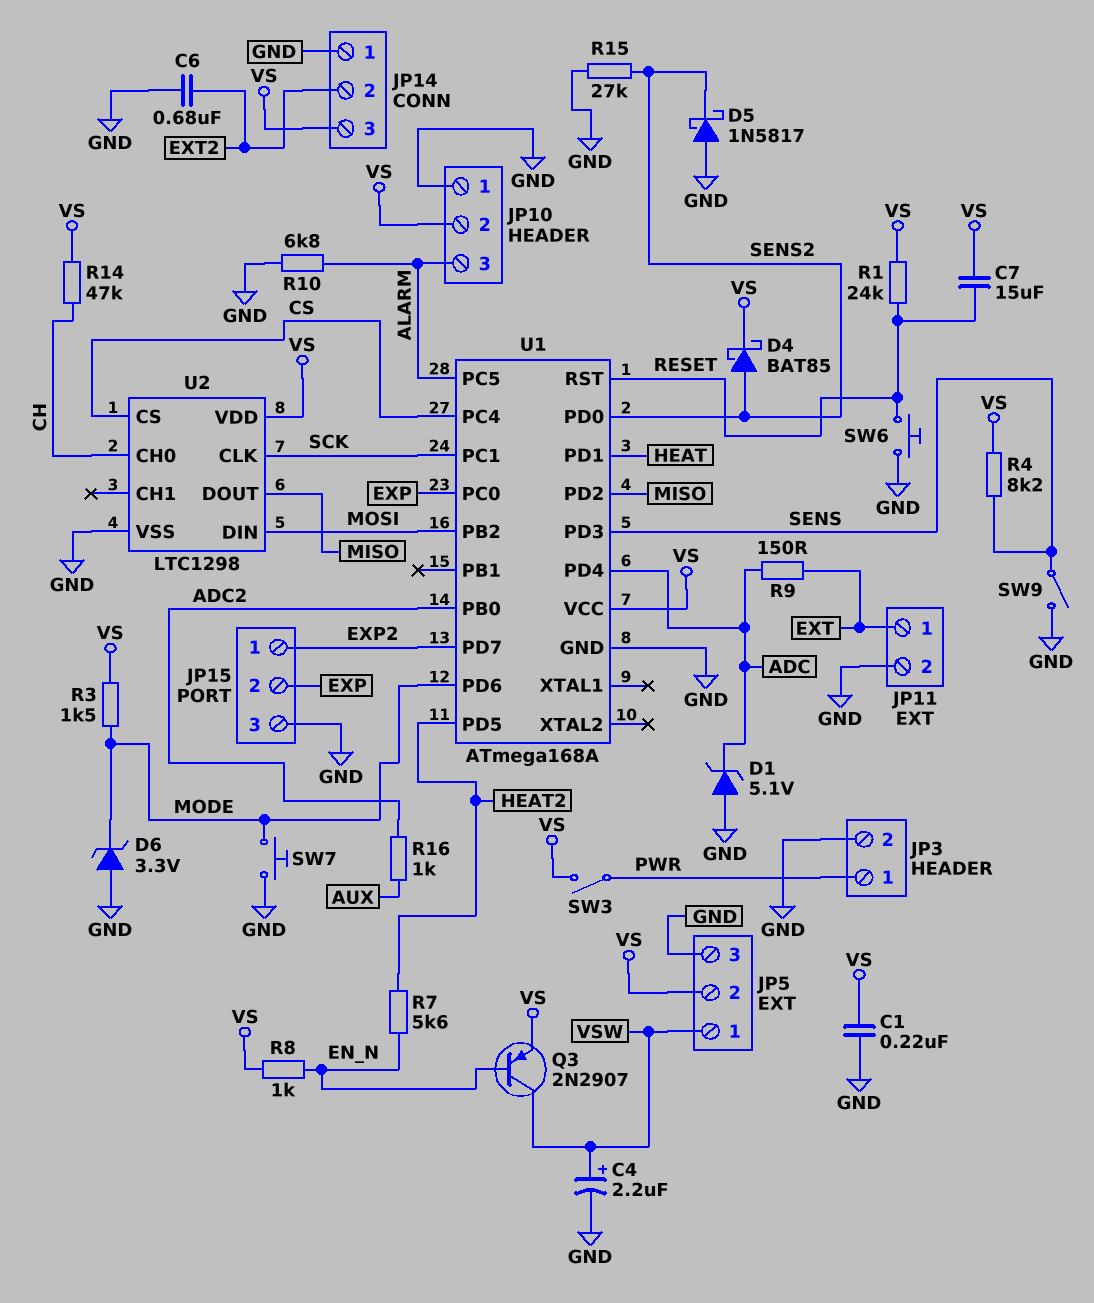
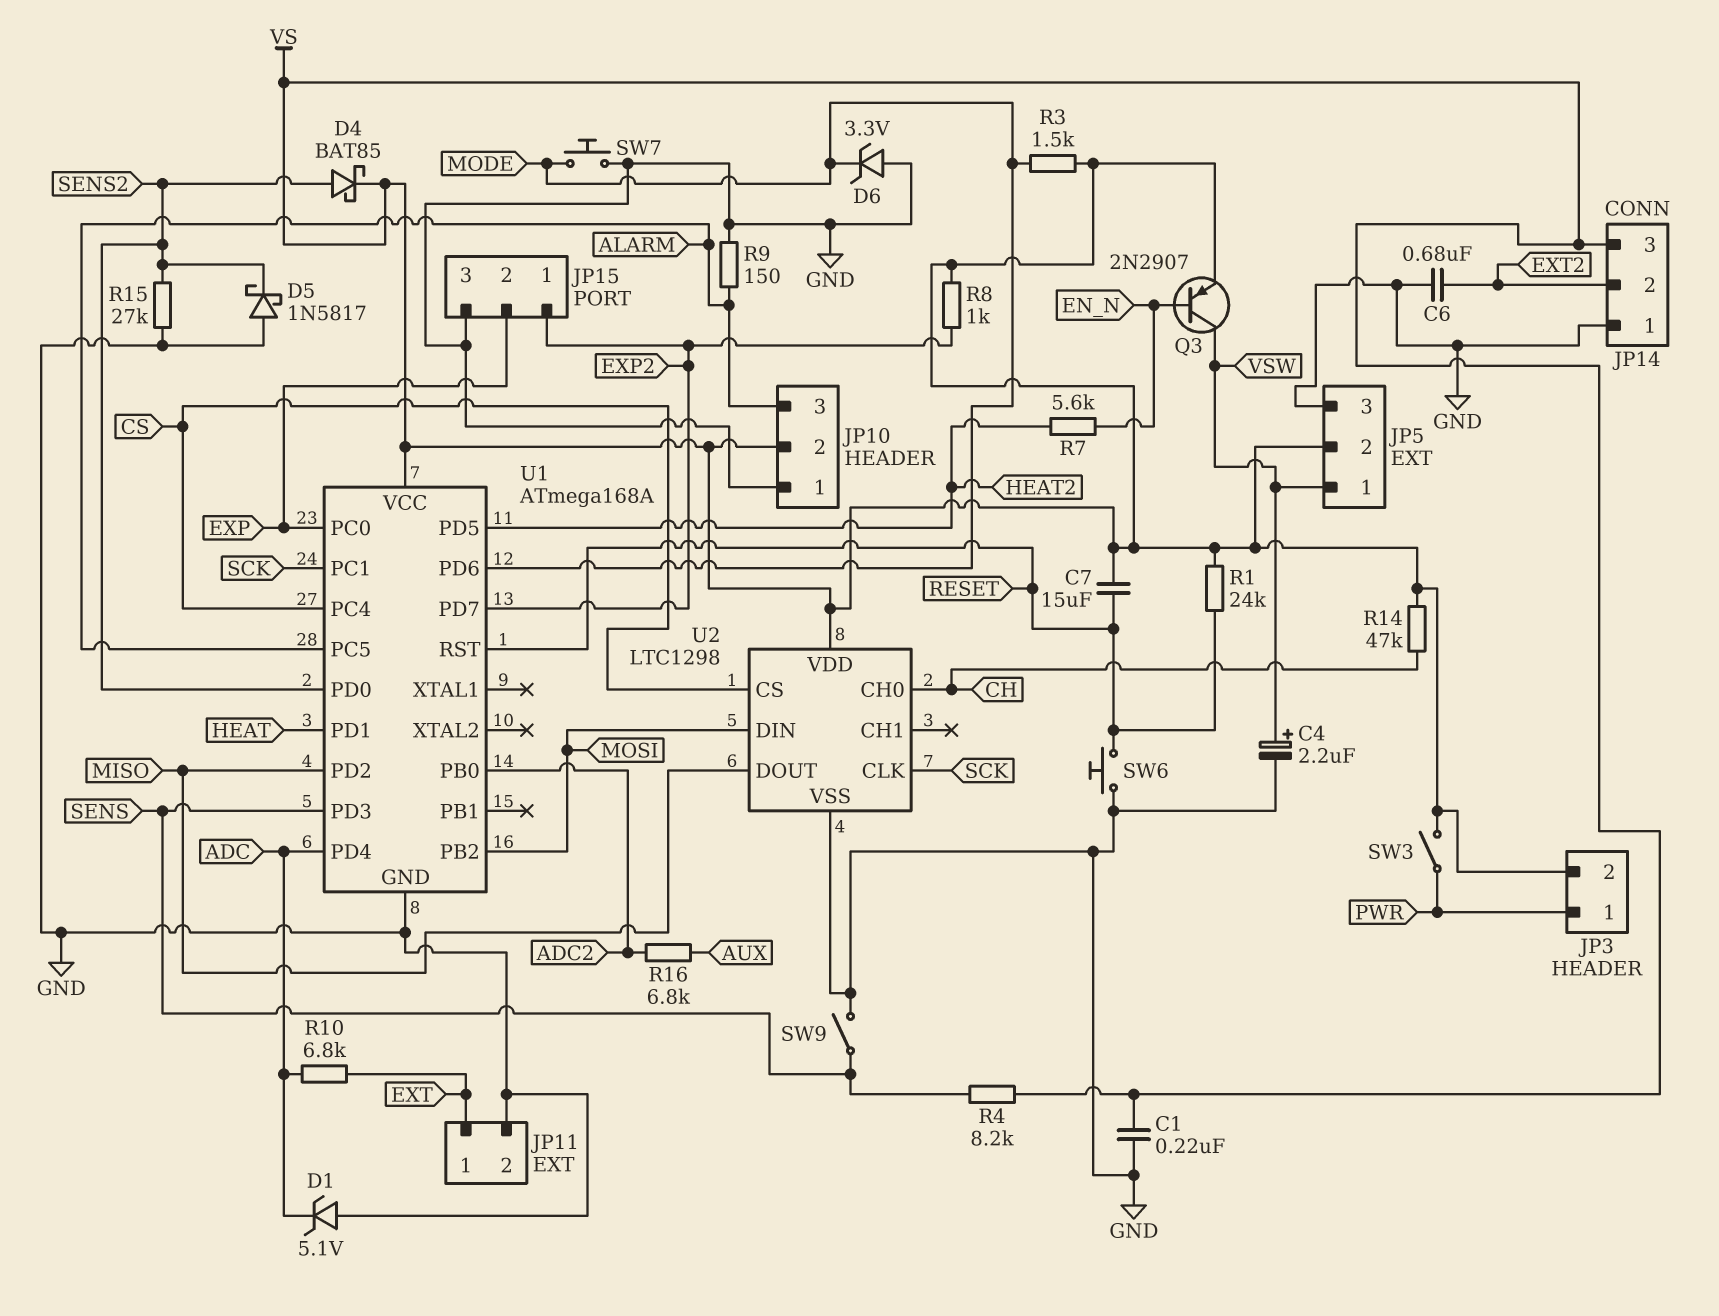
JP3 pin 2: GND -> VS
R8: 1k (EN_N, VS) -> 1k (EXP2, VS)
R9: 150 (ADC, EXT) -> 150 (ALARM, GND)
R10: 6.8k (ALARM, GND) -> 6.8k (ADC, EXT)
R16: 1k (ADC2, AUX) -> 6.8k (ADC2, AUX)

